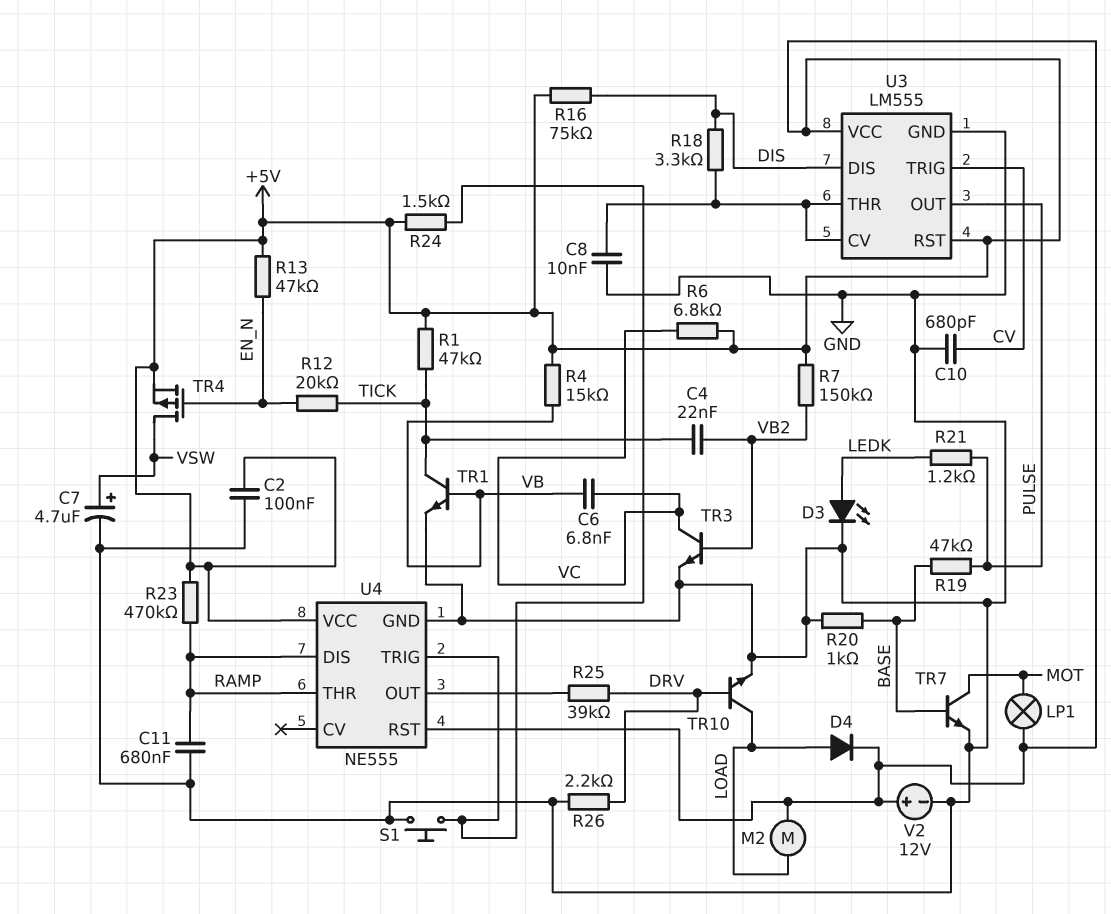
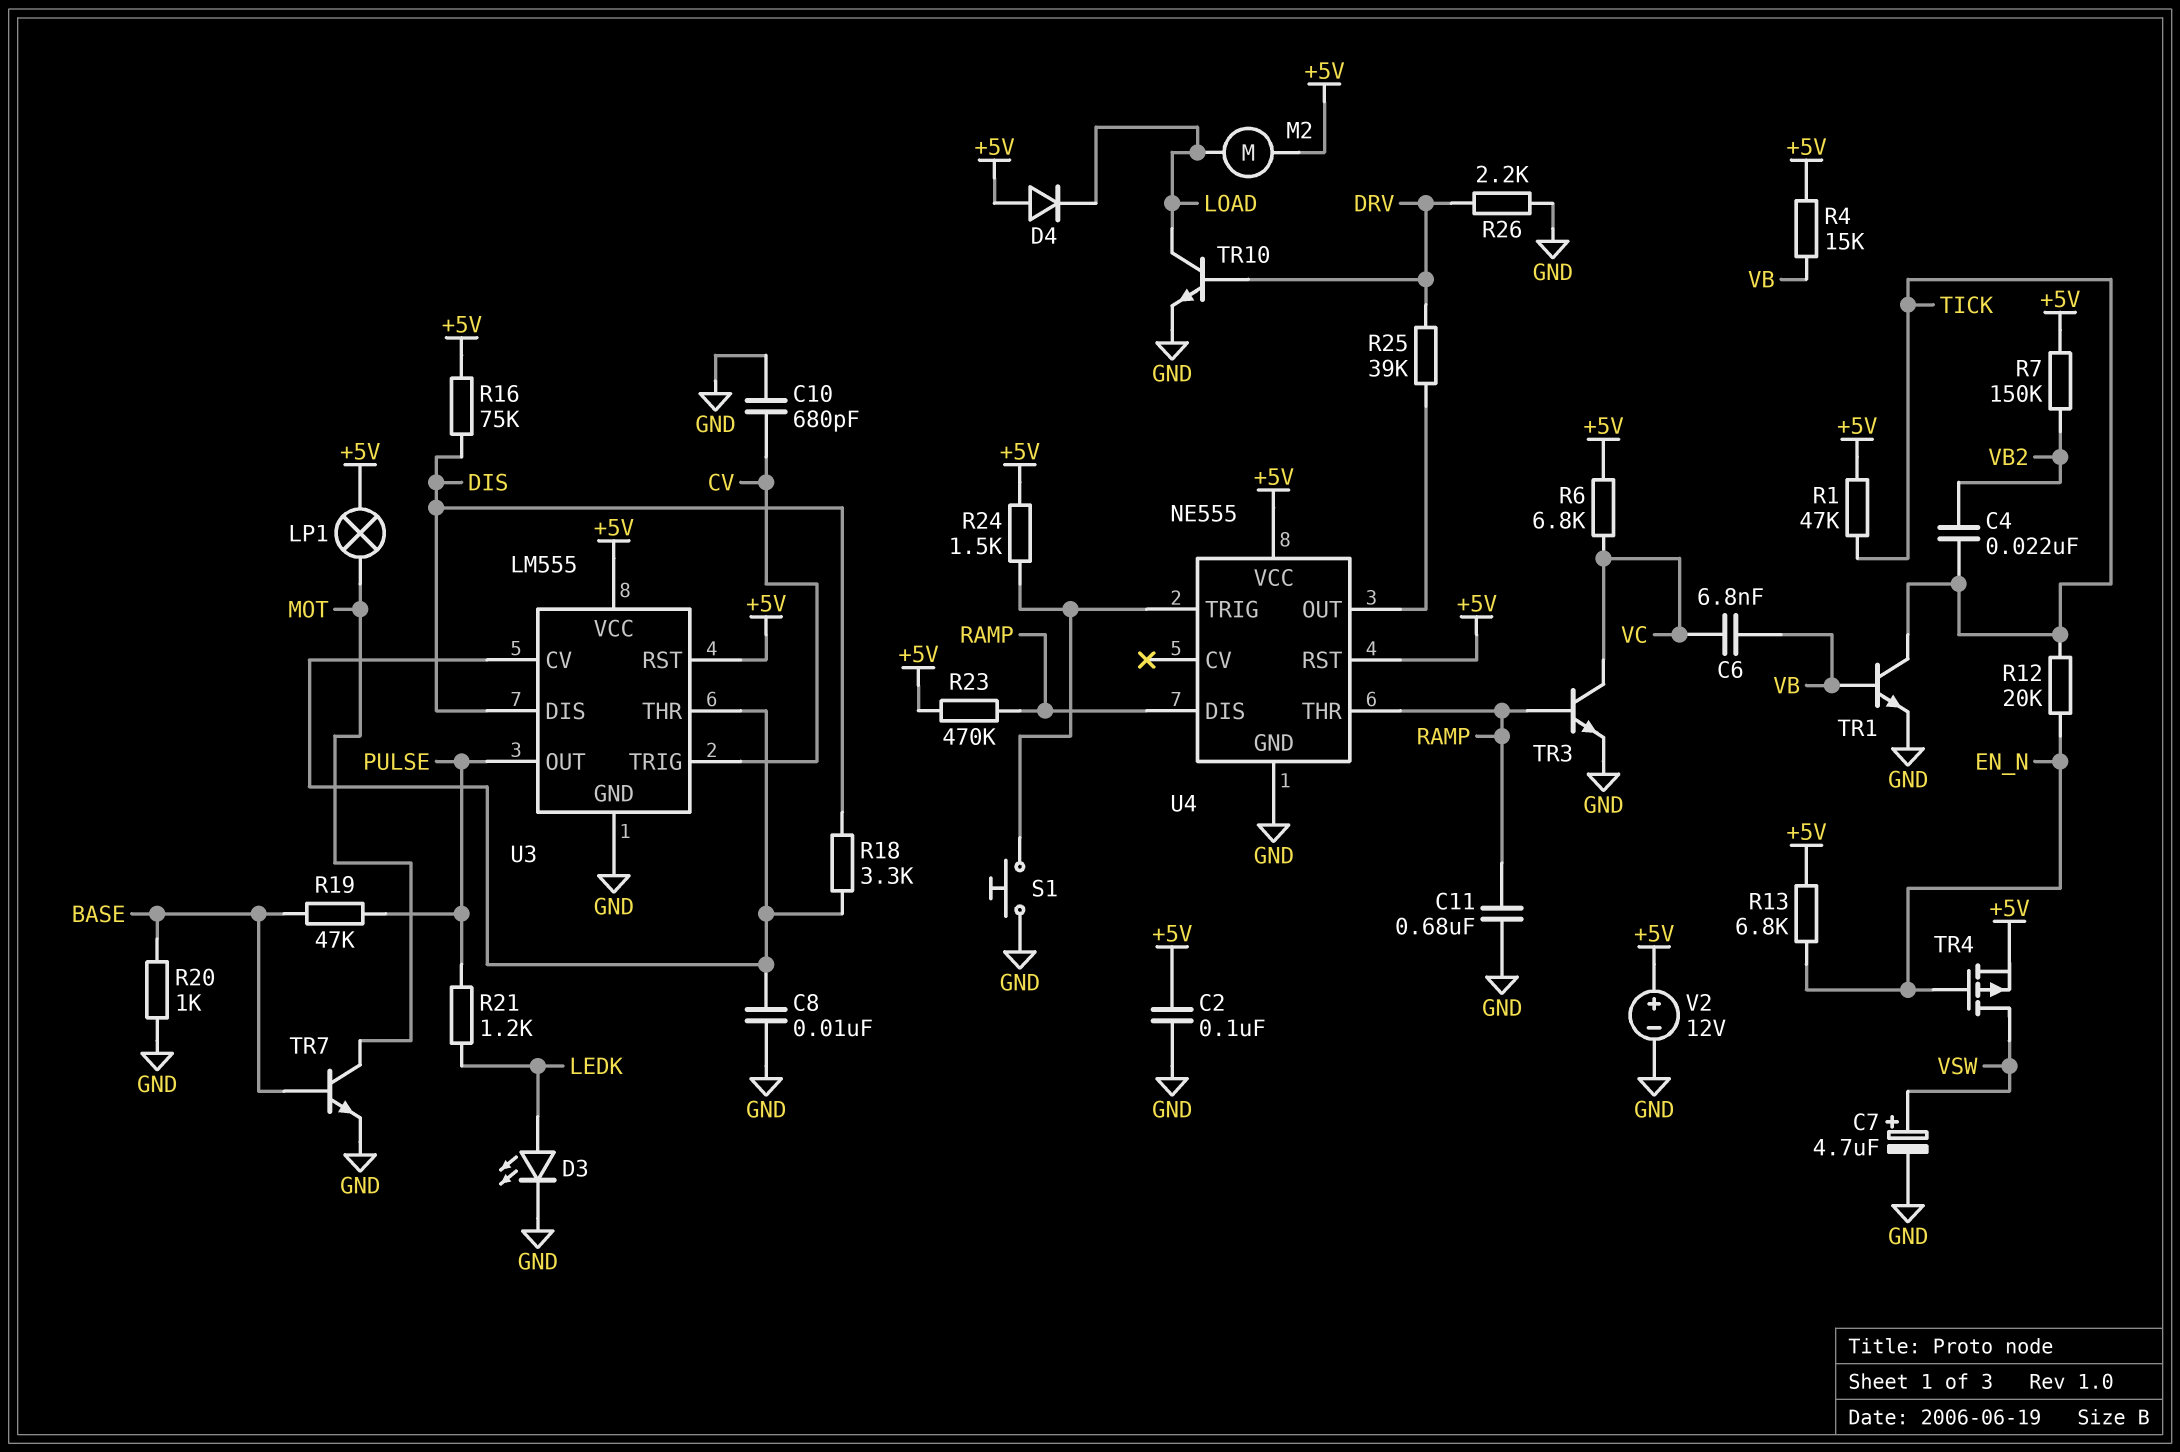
D4: diode (A LOAD, K +5V) -> diode (A +5V, K LOAD)
R13: 47k (+5V, EN_N) -> 6.8k (+5V, EN_N)
TR3: NPN (B VB2, C VC, E GND) -> NPN (B RAMP, C VC, E GND)

